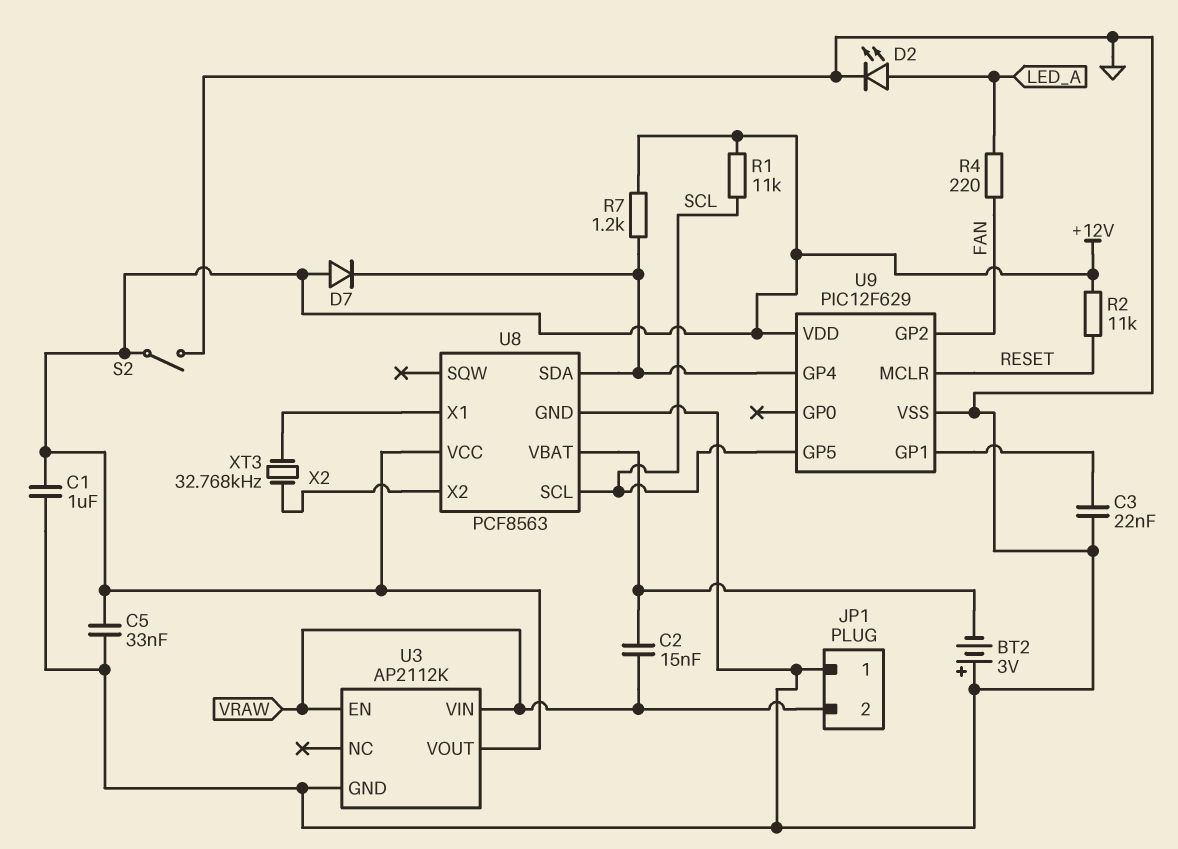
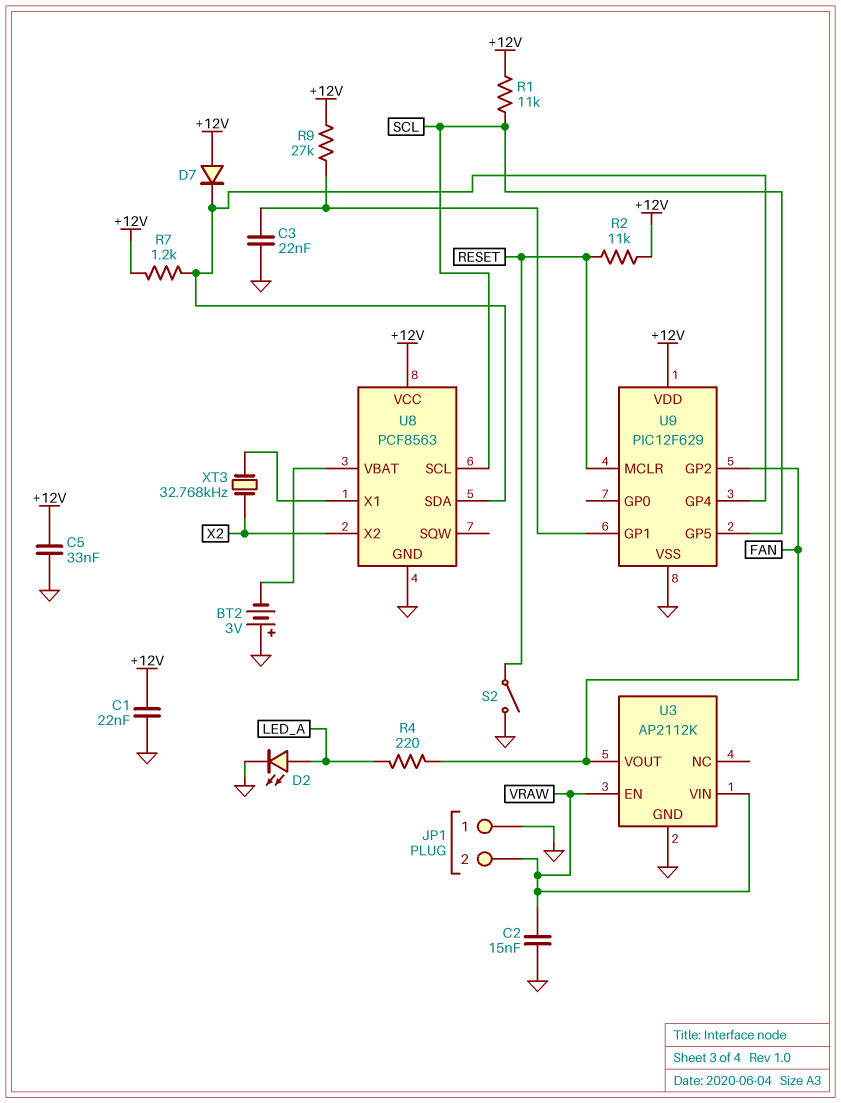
C1: 1uF (+12V, GND) -> 22nF (+12V, GND)
C2: 15nF (U8/VBAT, VRAW) -> 15nF (GND, VRAW)
R9: none -> 27k (+12V, U9/GP1)
S2: switch (+12V, GND) -> switch (GND, RESET)
U3 pin VOUT: +12V -> FAN

